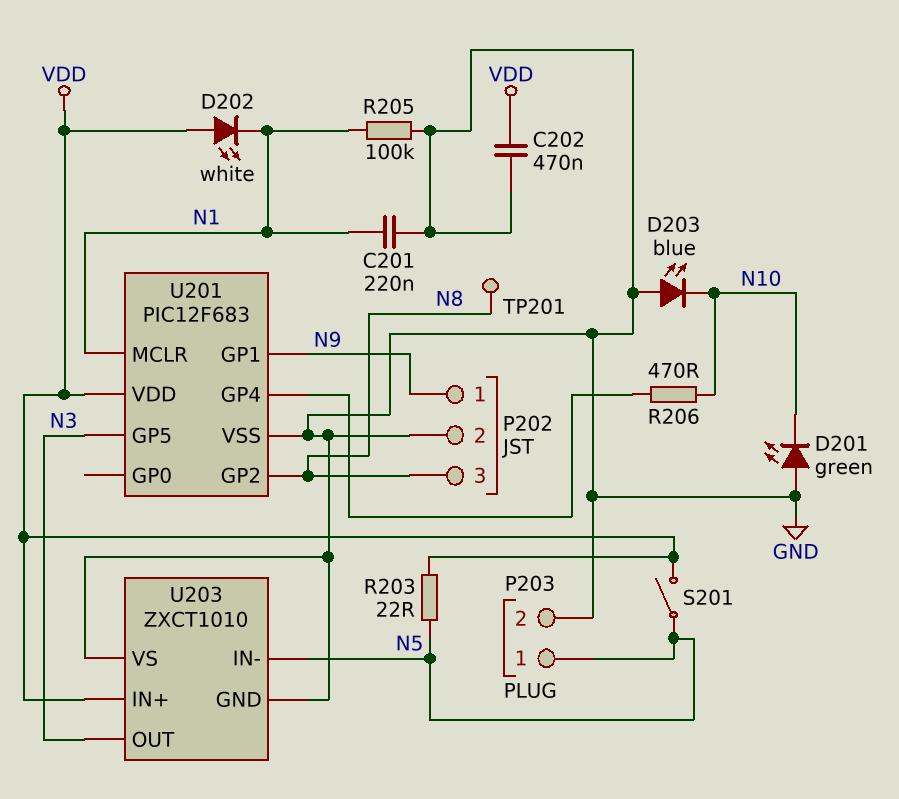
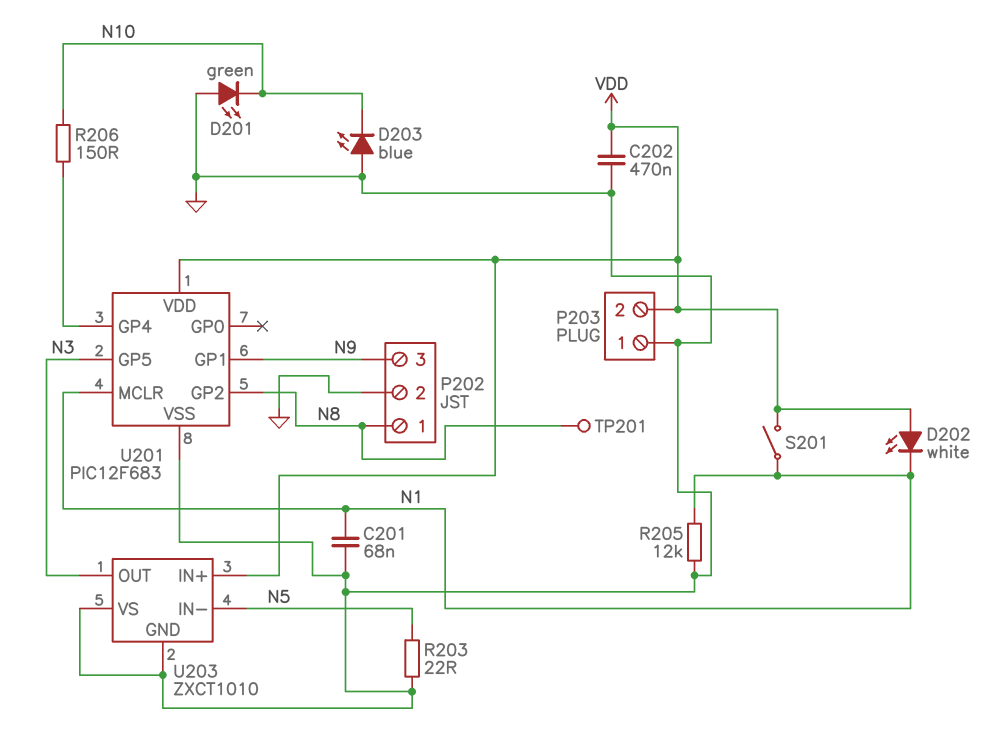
C201: 220nF (GND, N1) -> 68nF (GND, N1)
P202 pin 1: N9 -> N8
P202 pin 3: N8 -> N9
P203 pin 1: N5 -> GND
P203 pin 2: GND -> VDD
R203: 22 (N5, VDD) -> 22 (GND, N5)
R205: 100k (GND, N1) -> 12k (GND, N1)
R206: 470 (N10, U201/GP4) -> 150 (N10, U201/GP4)
S201: switch (N5, VDD) -> switch (N1, VDD)

